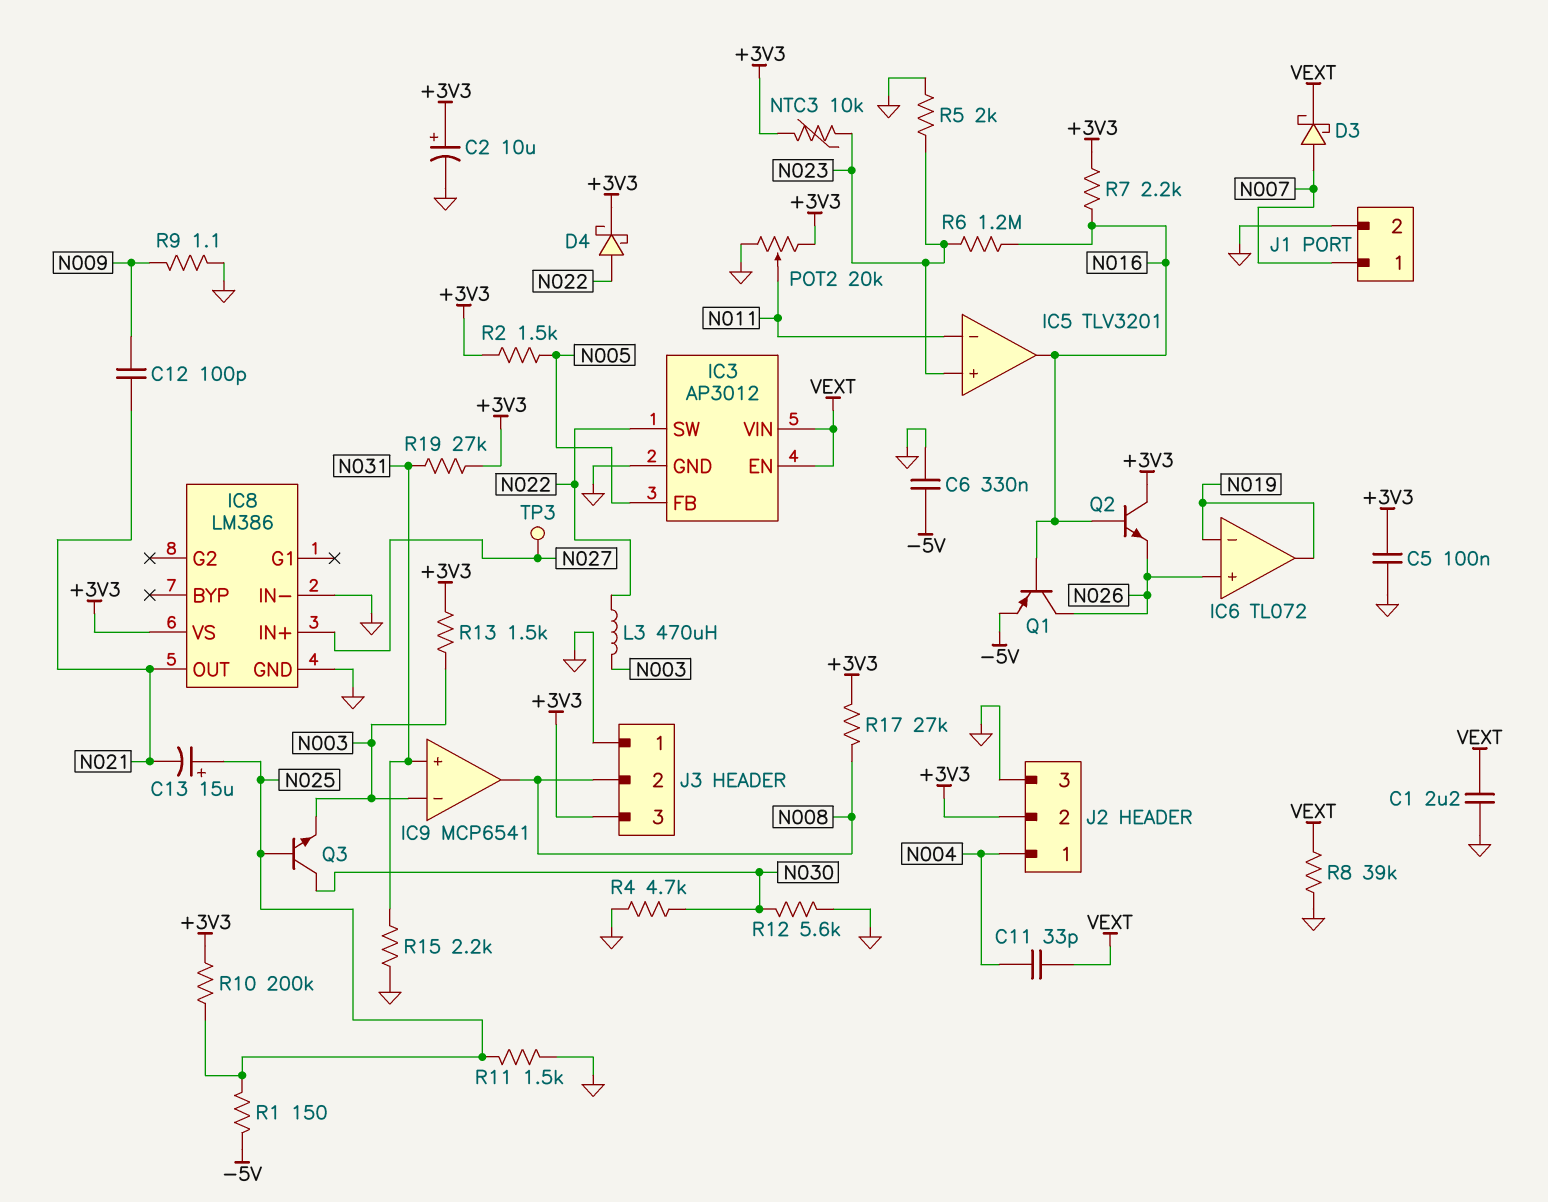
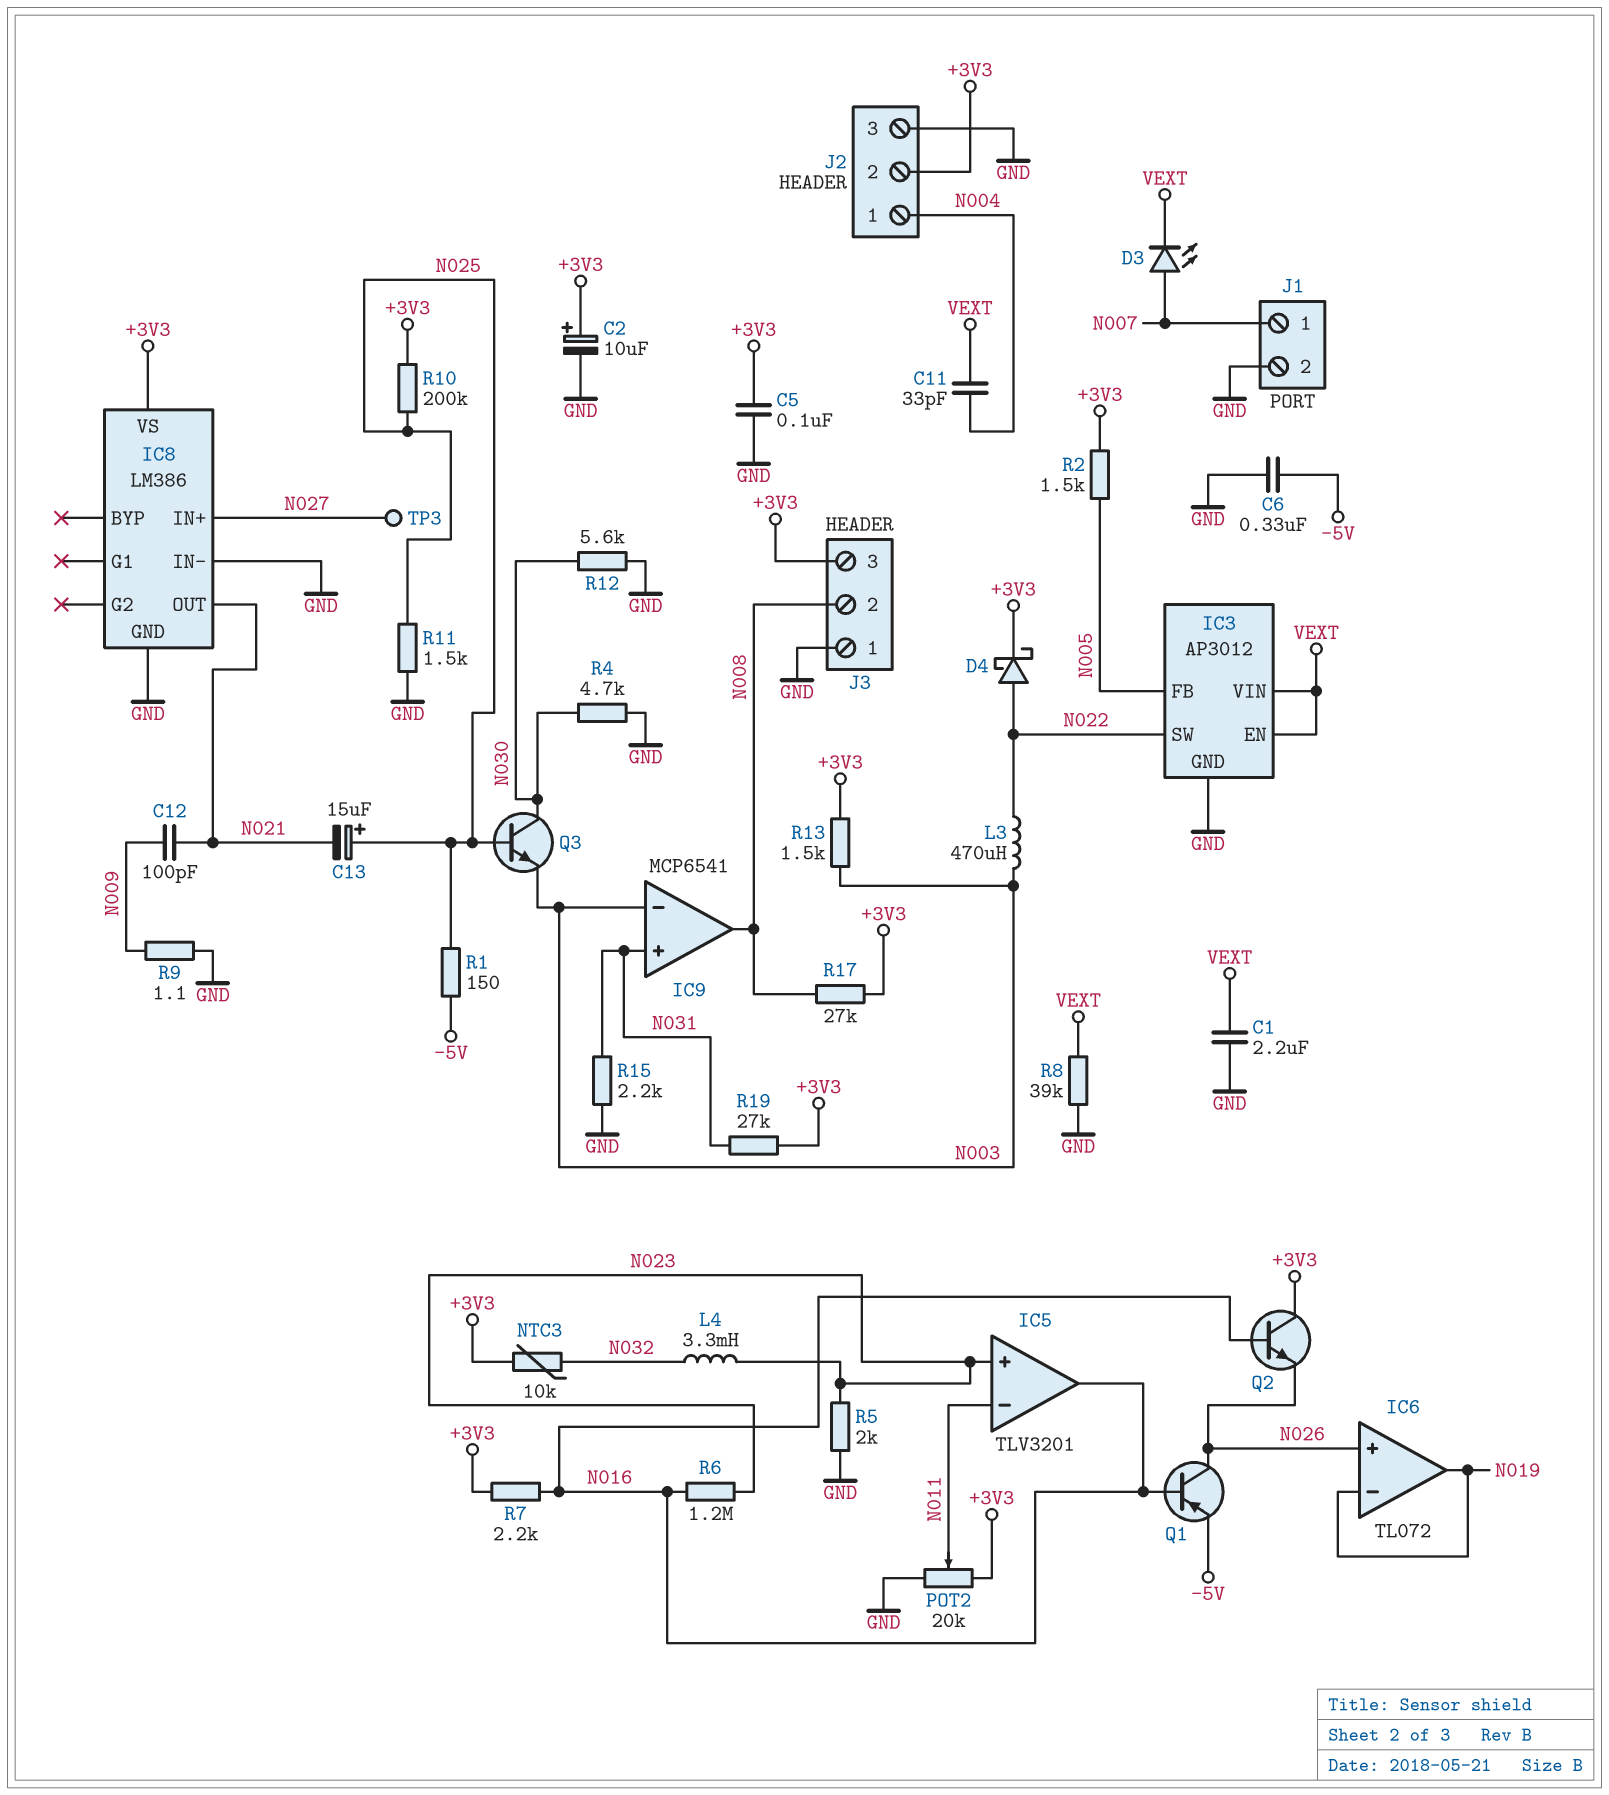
D3: schottky (A N007, K VEXT) -> LED (A N007, K VEXT)
L4: none -> 3.3mH (N023, N032)
NTC3: 10k (+3V3, N023) -> 10k (+3V3, N032)

